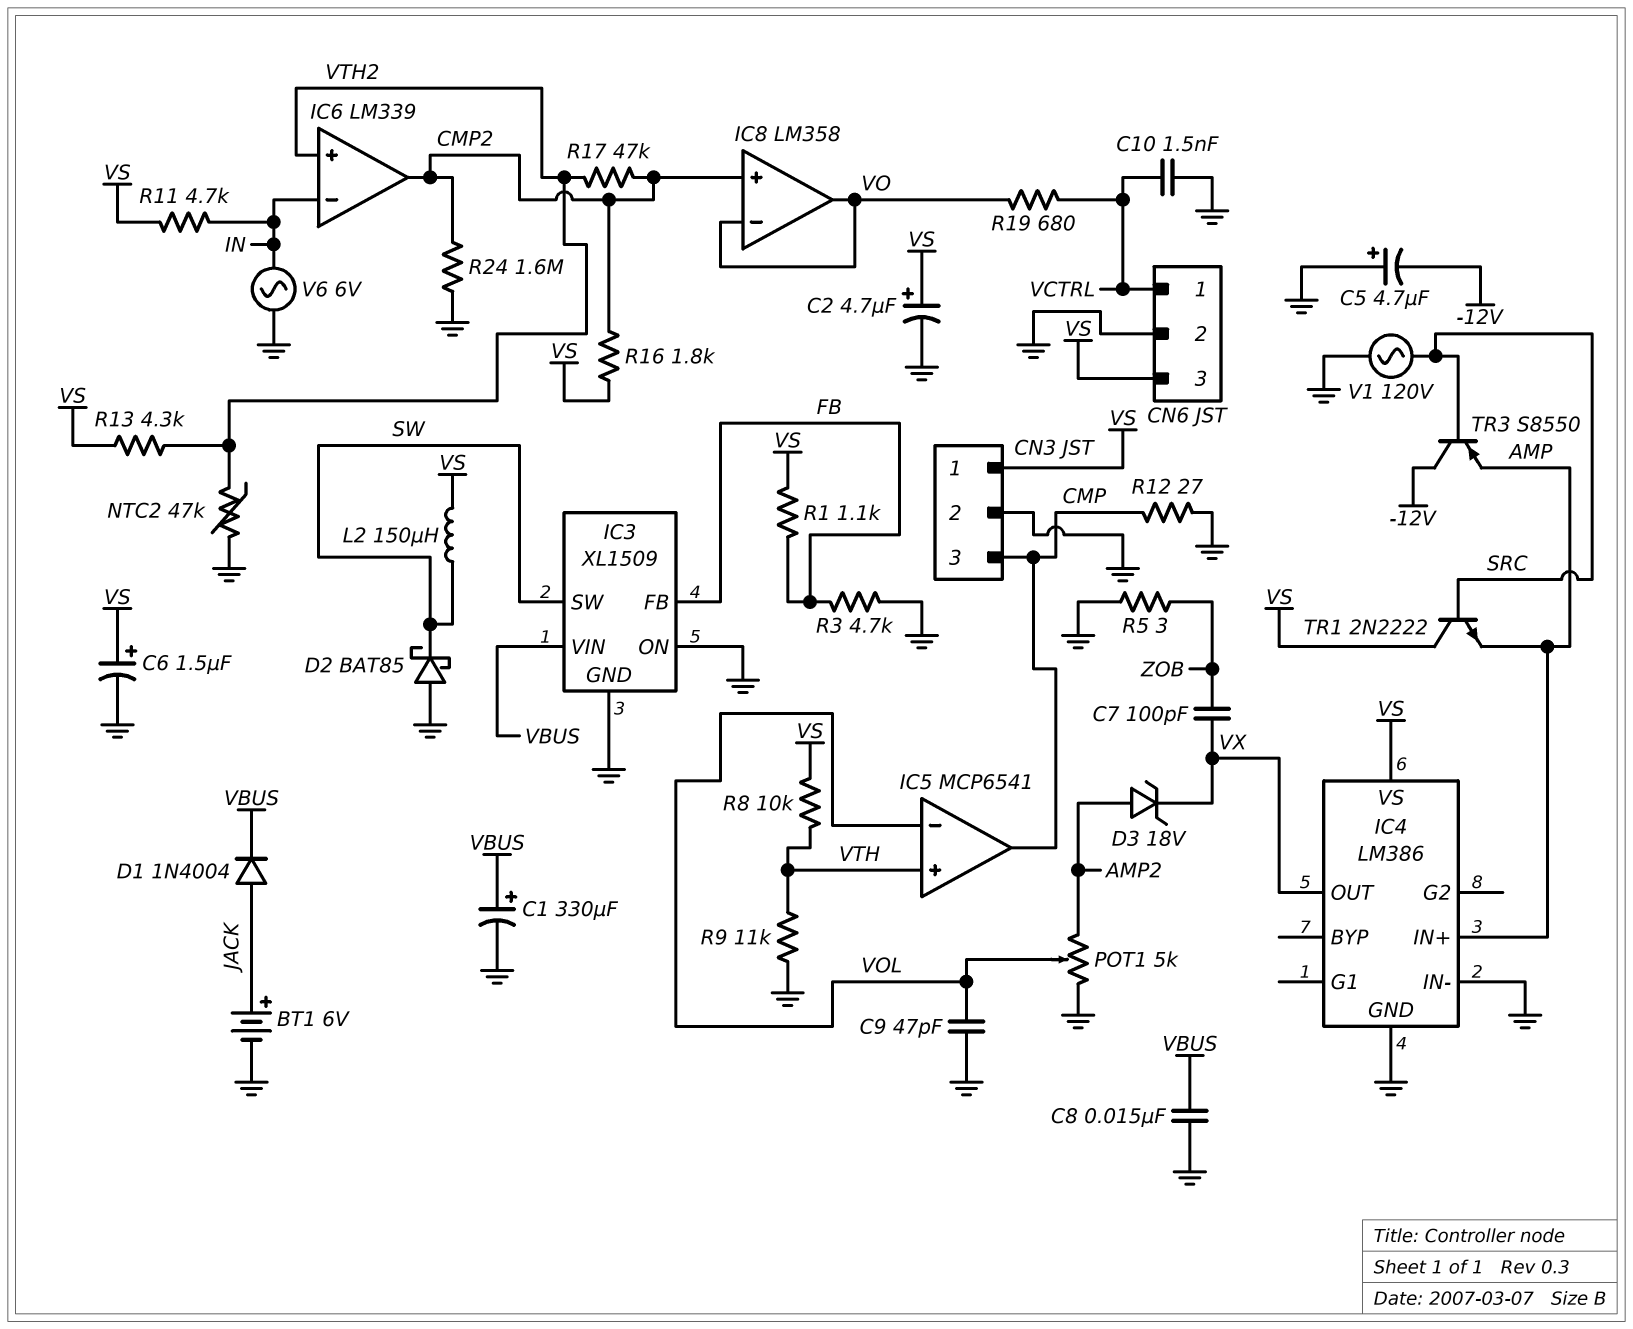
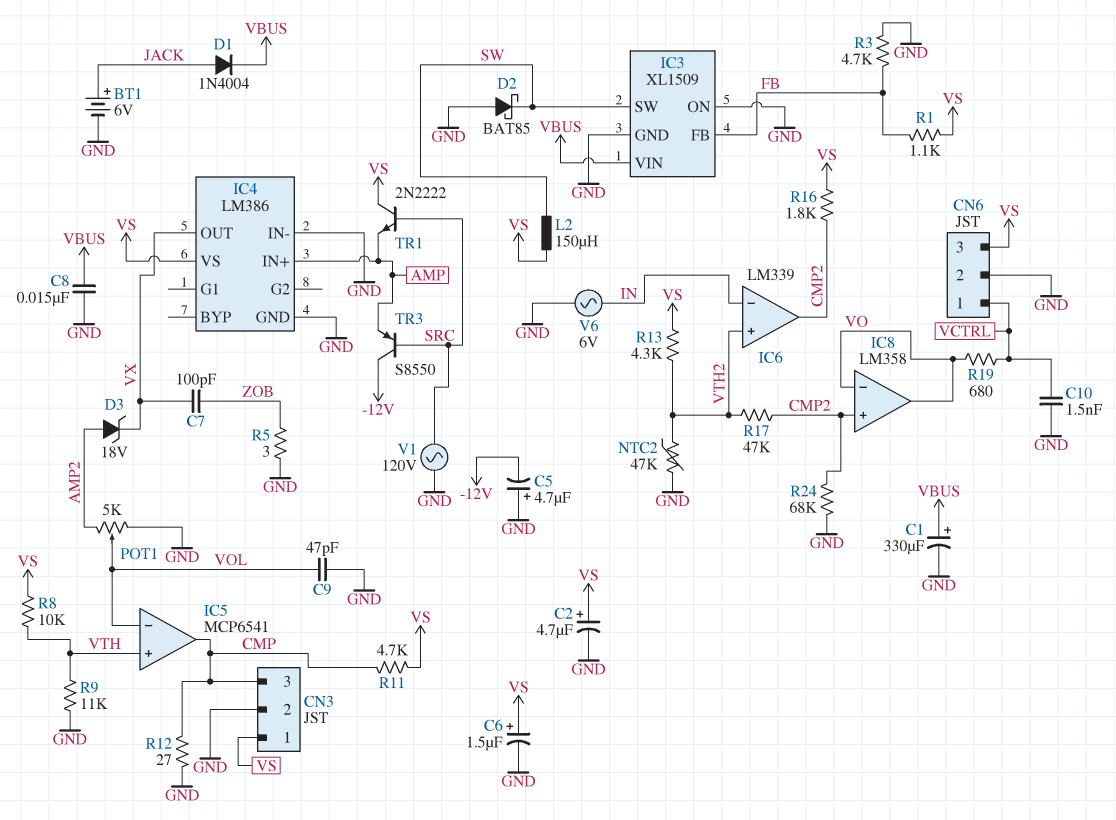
R11: 4.7k (IN, VS) -> 4.7k (CMP, VS)
R24: 1.6M (CMP2, GND) -> 68k (CMP2, GND)

